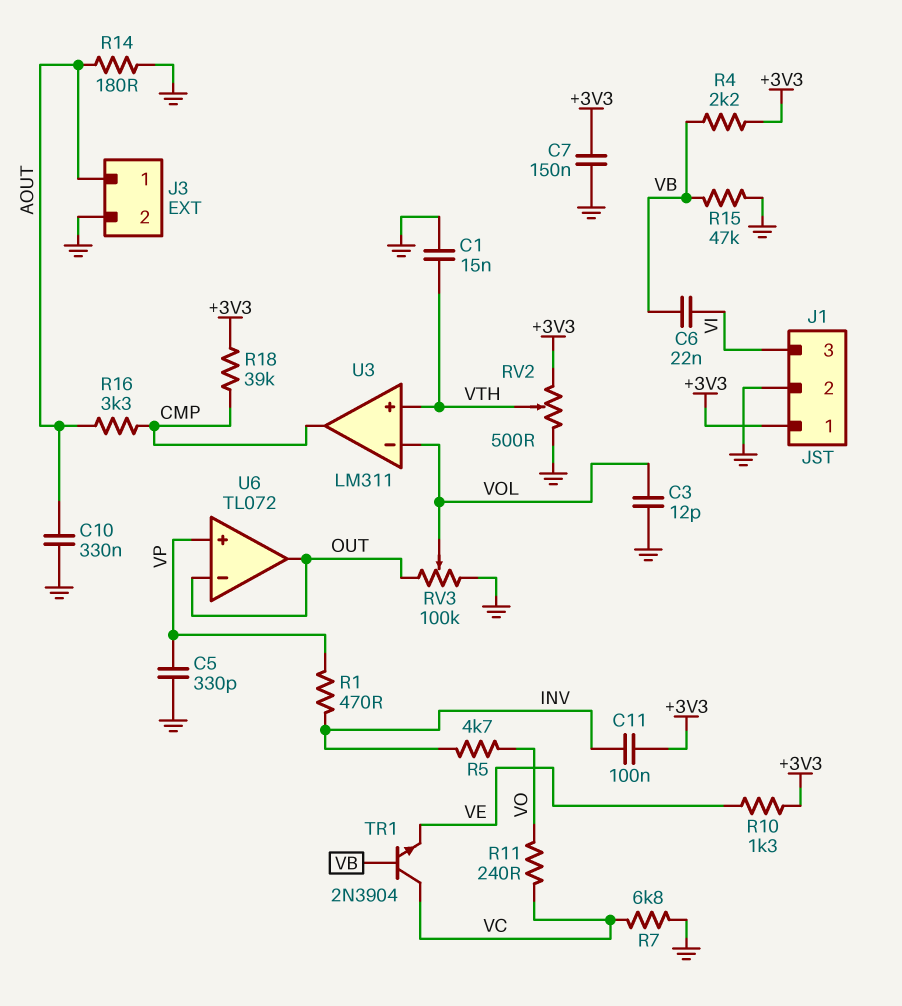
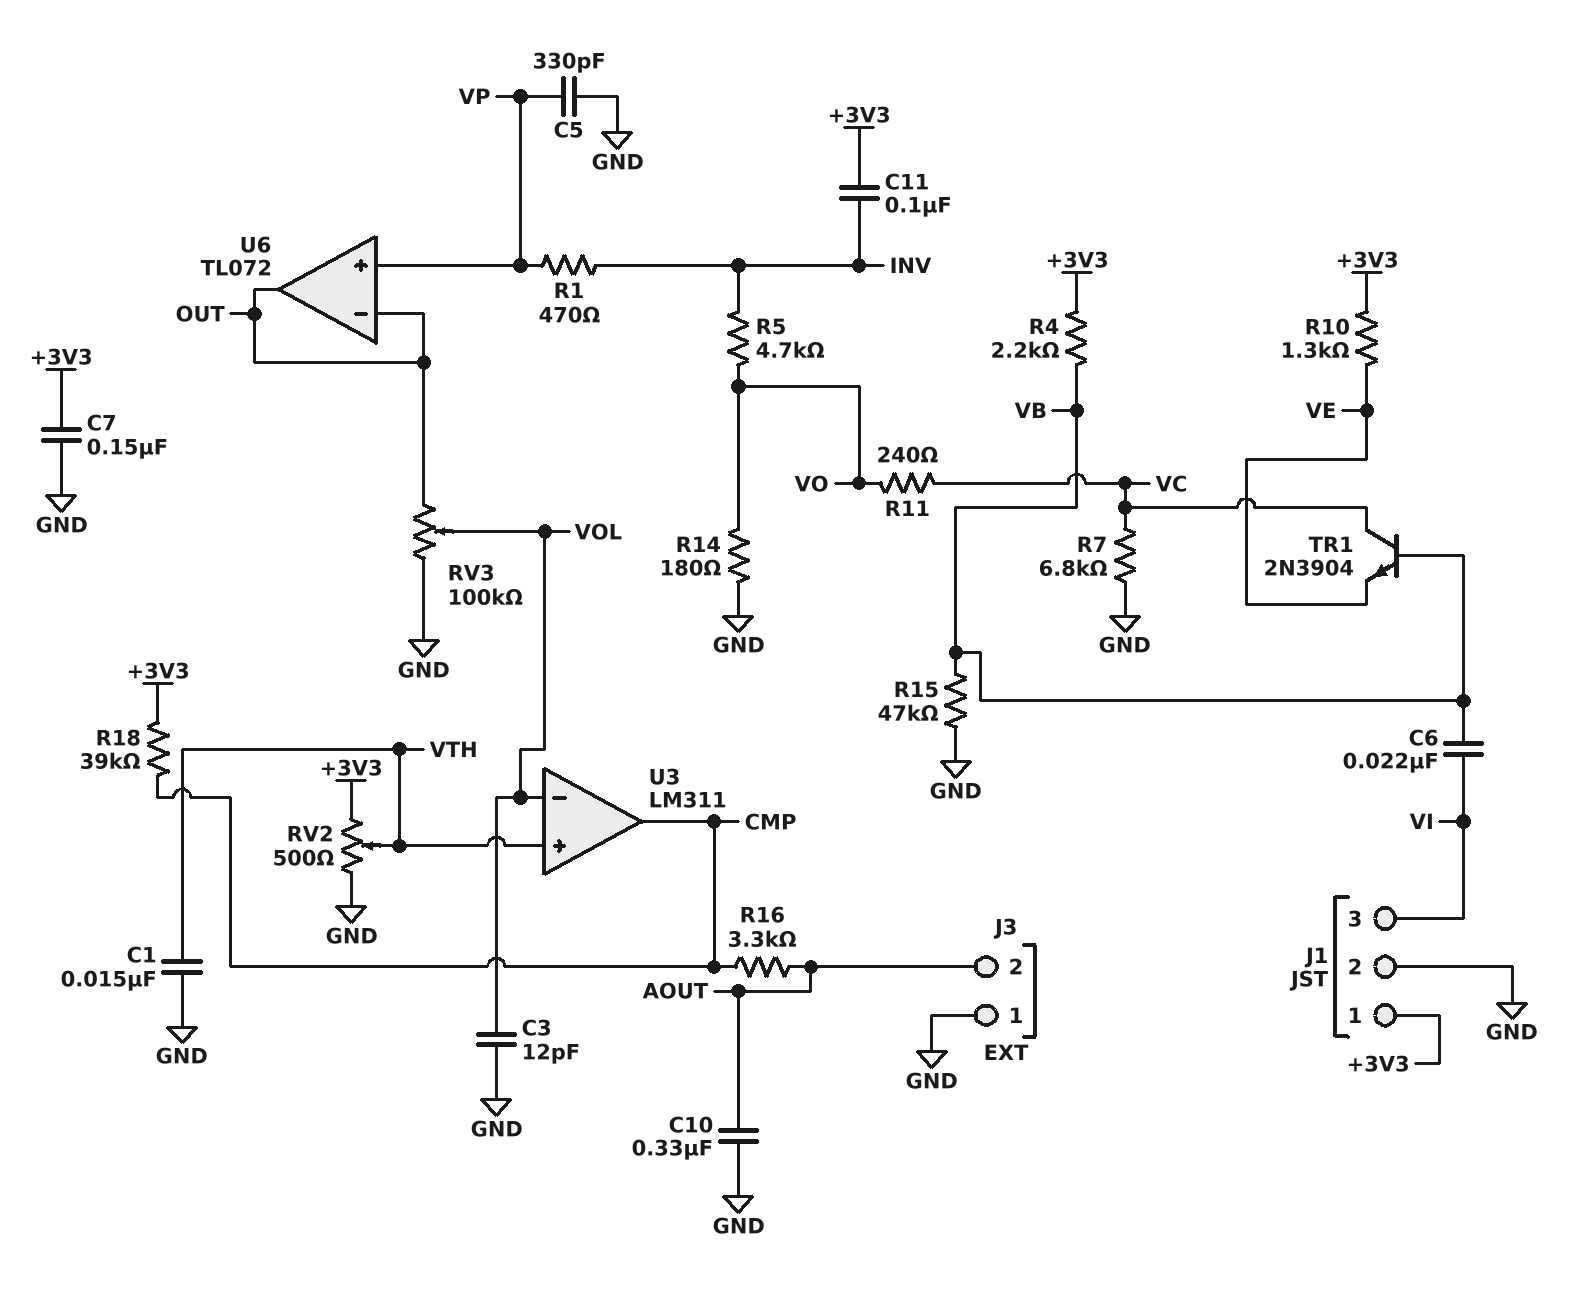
J3 pin 1: AOUT -> GND
J3 pin 2: GND -> AOUT
R14: 180 (AOUT, GND) -> 180 (GND, VO)

